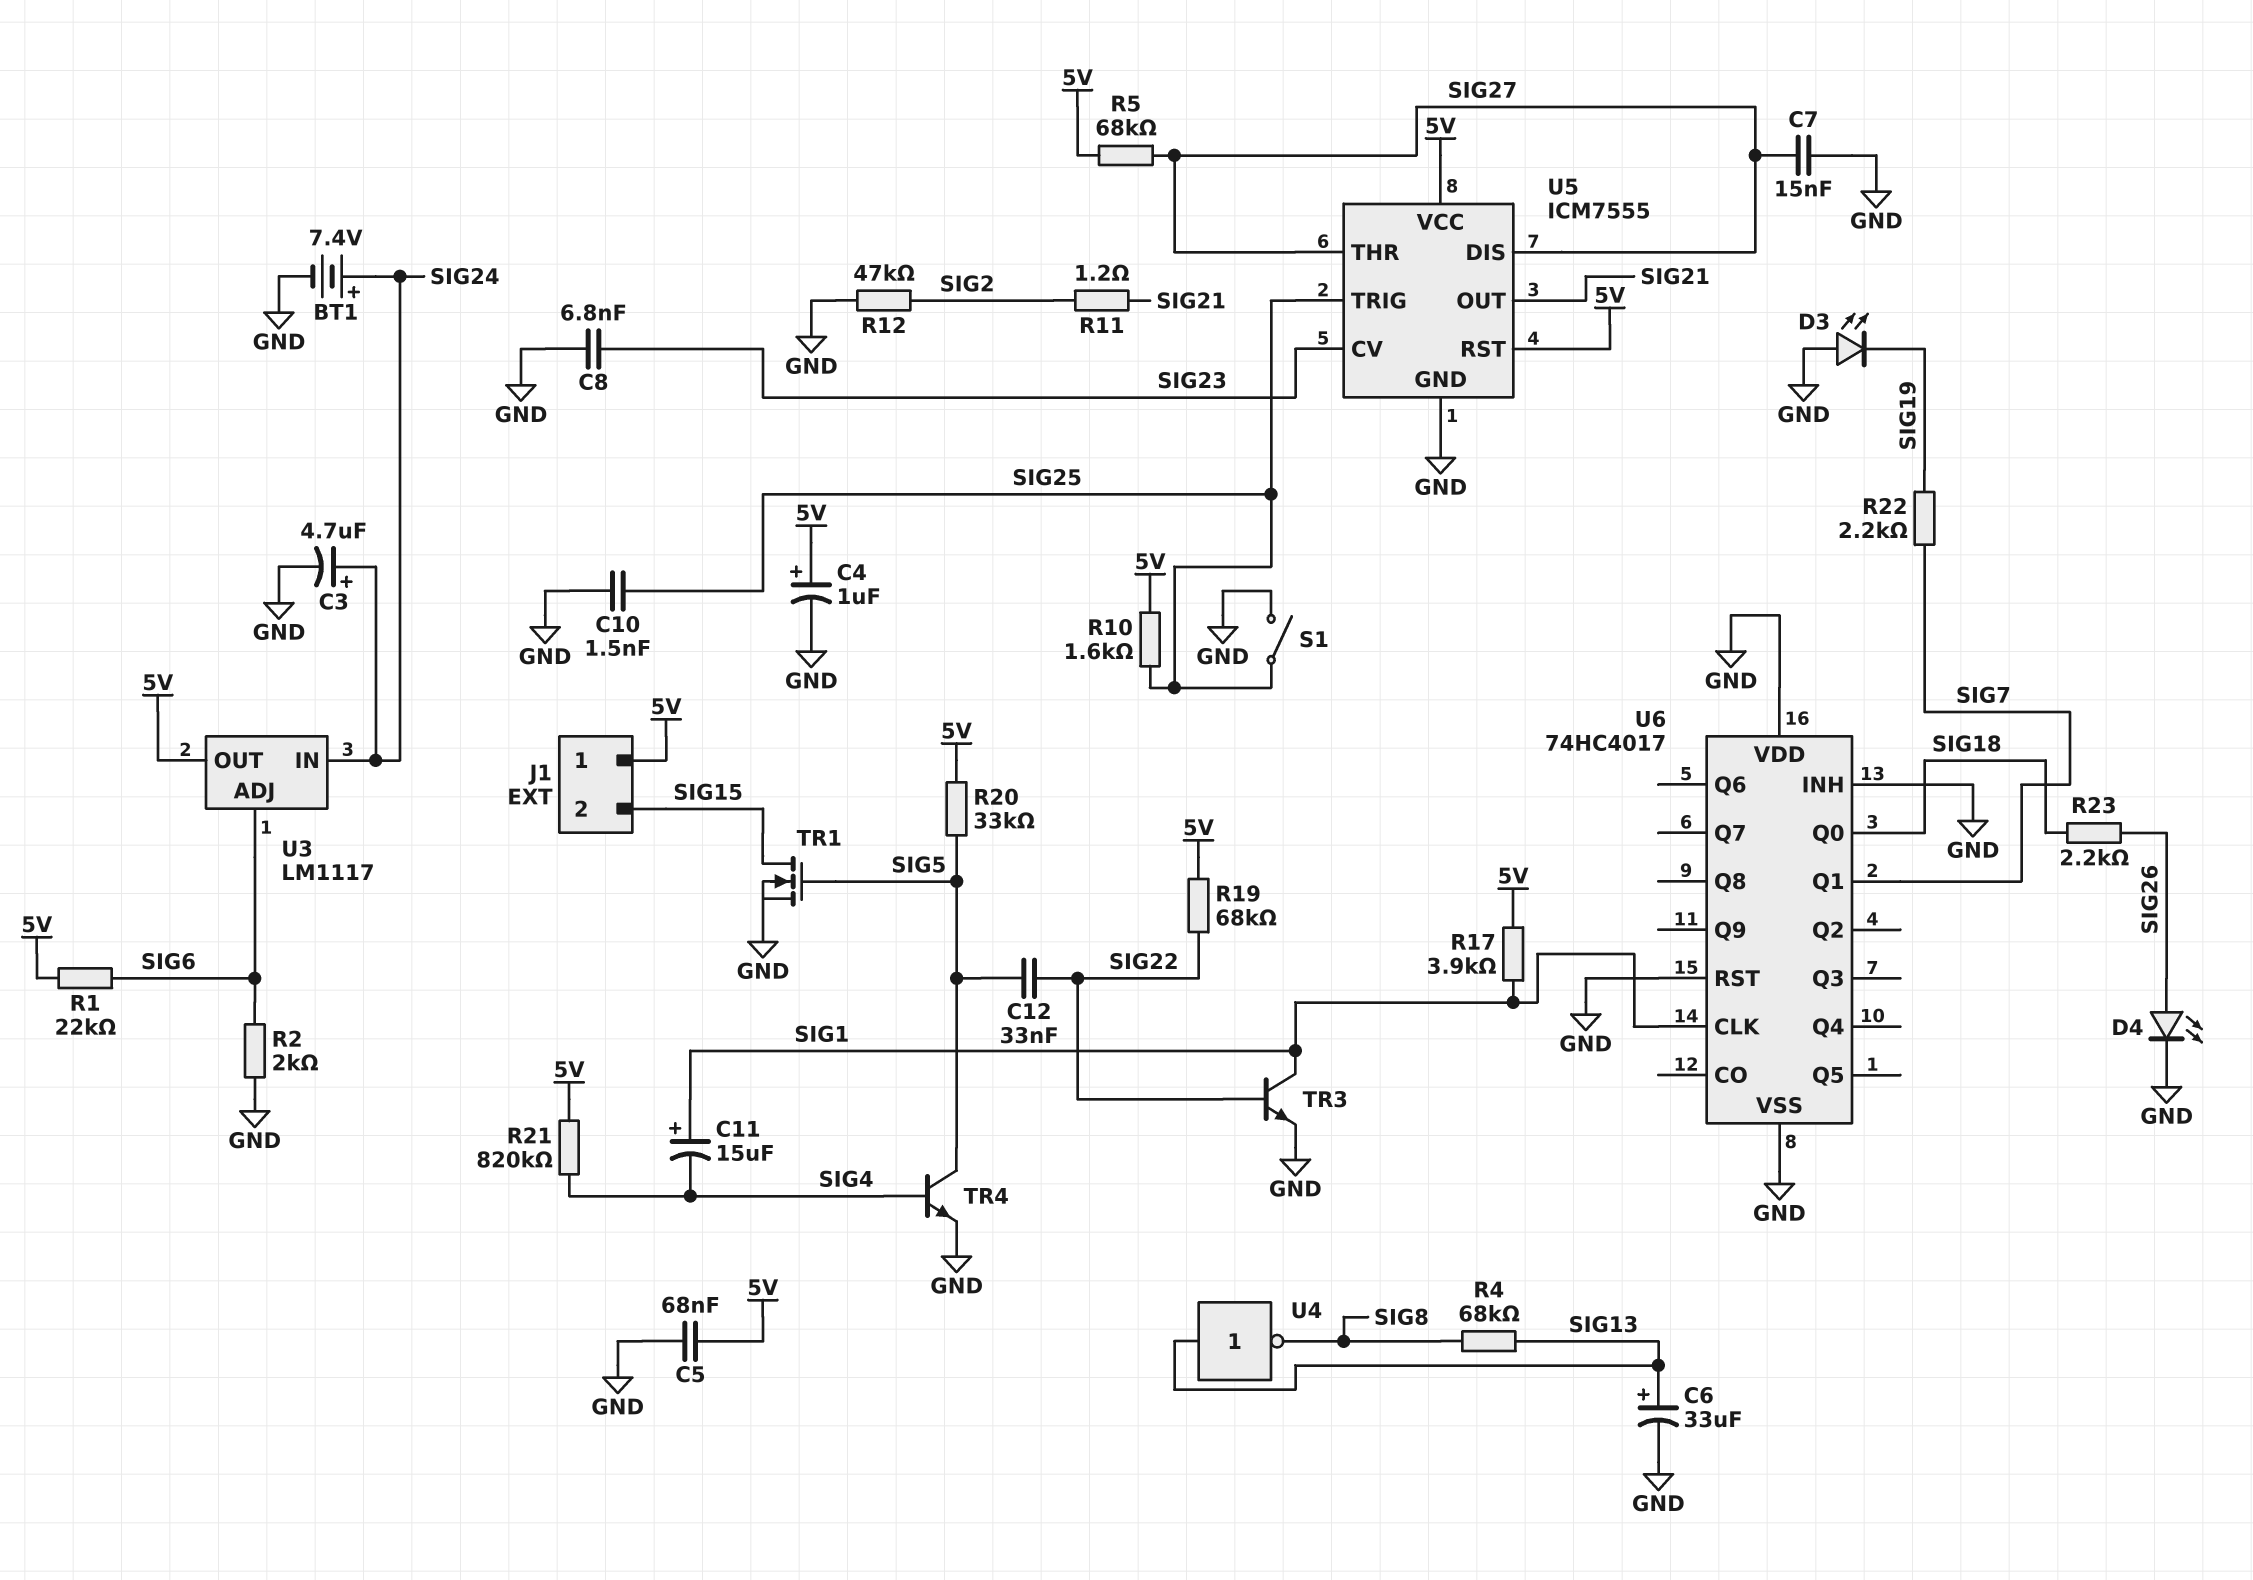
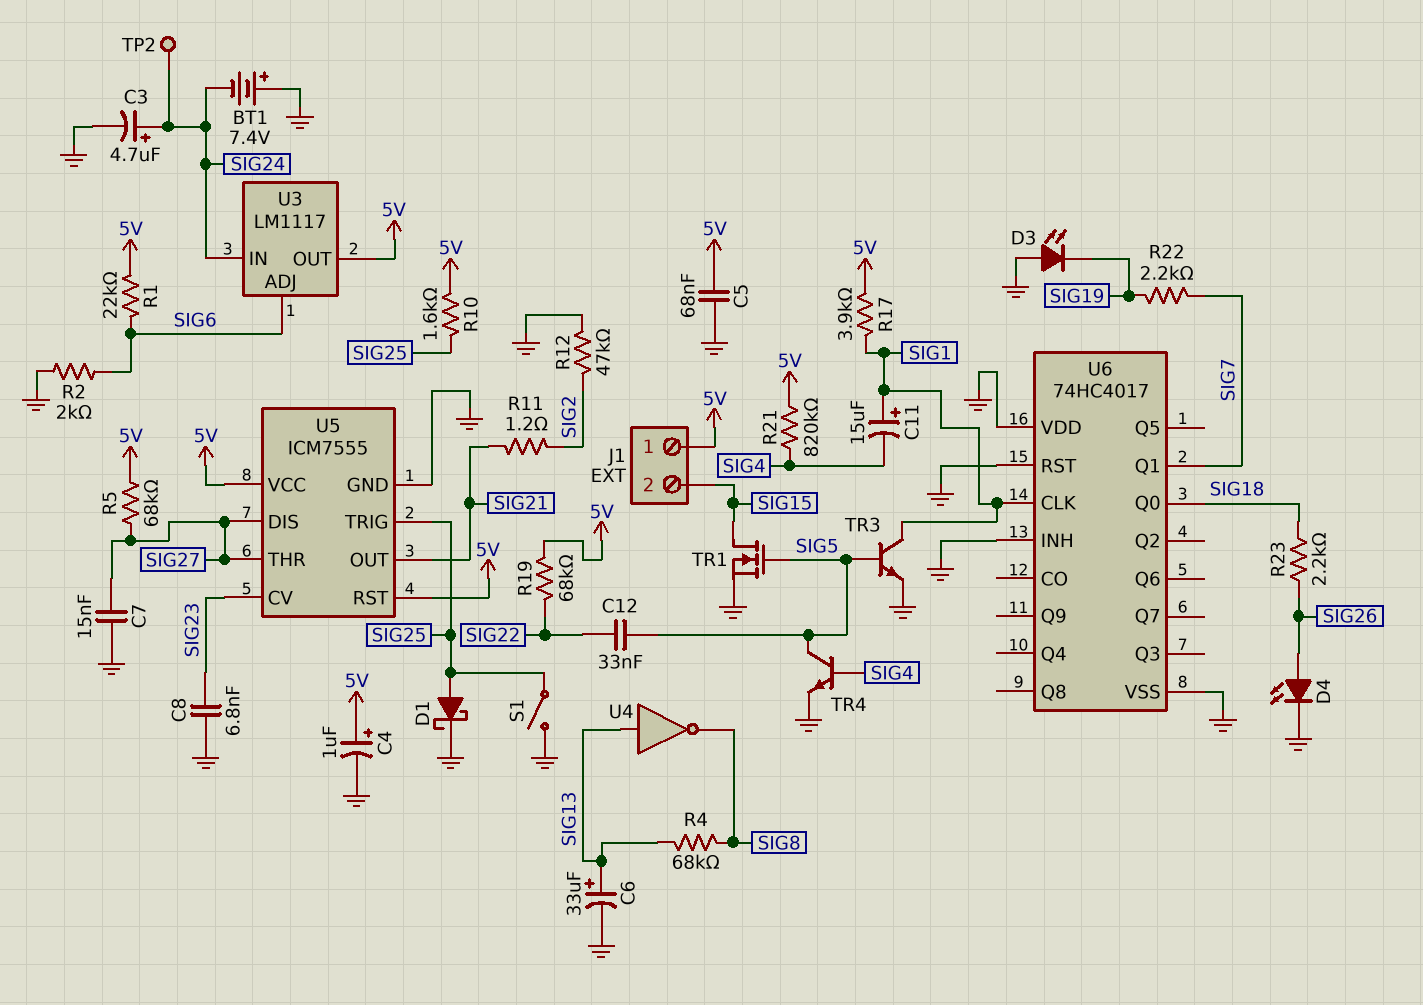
BT1: 7.4V (plus SIG24, minus GND) -> 7.4V (plus GND, minus SIG24)
C10: 1.5nF (GND, SIG25) -> none
D1: none -> schottky (A SIG25, K GND)
R20: 33k (5V, SIG5) -> none
TP2: none -> test point (SIG24)
TR3: NPN (B SIG22, C SIG1, E GND) -> NPN (B SIG5, C SIG1, E GND)

